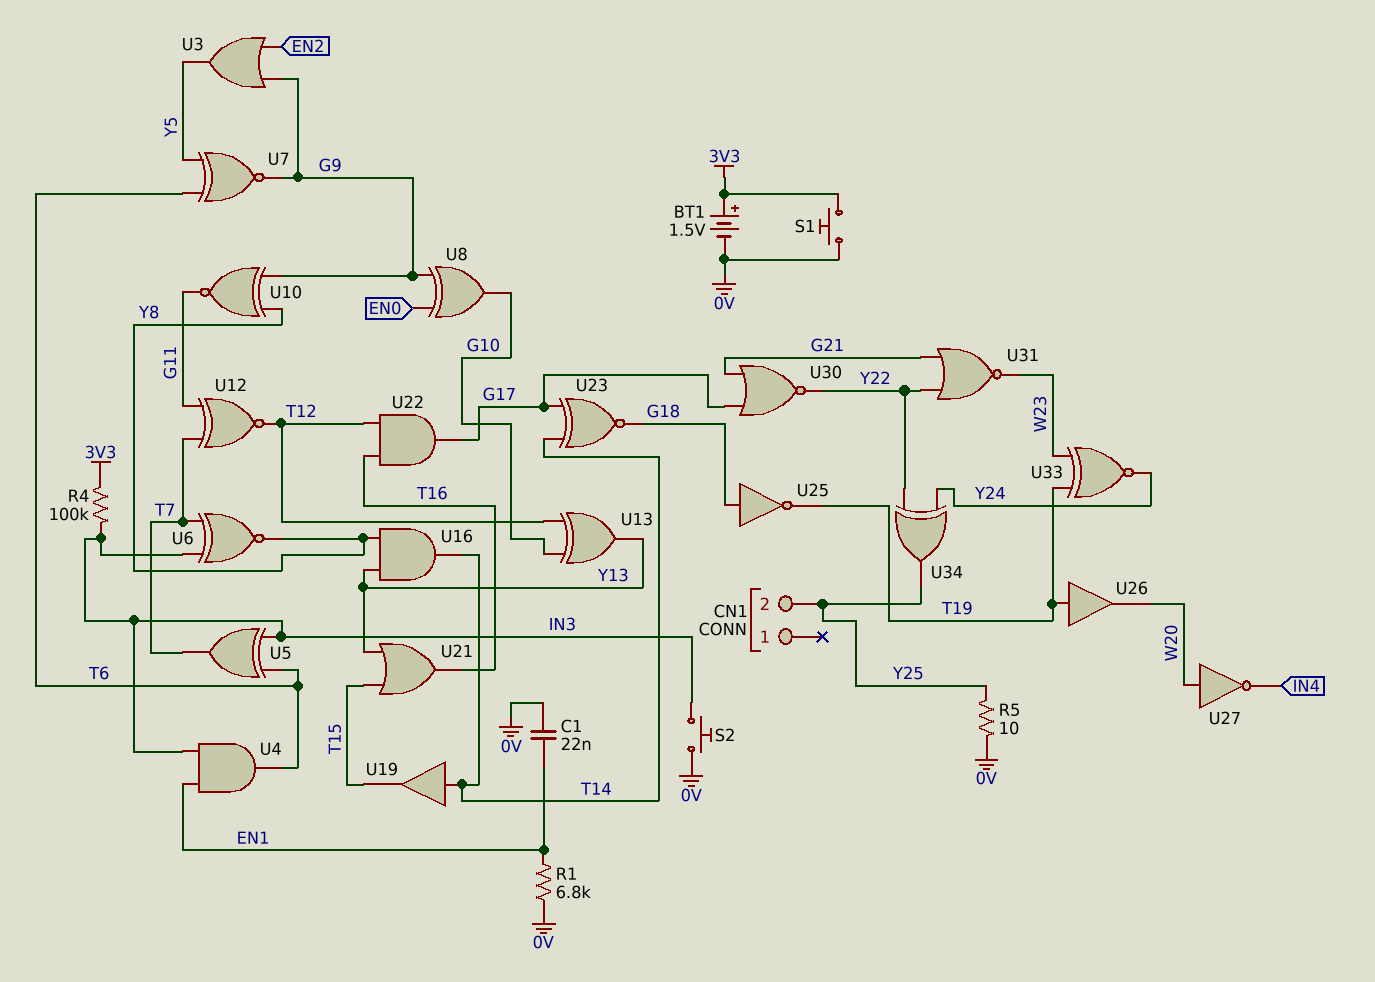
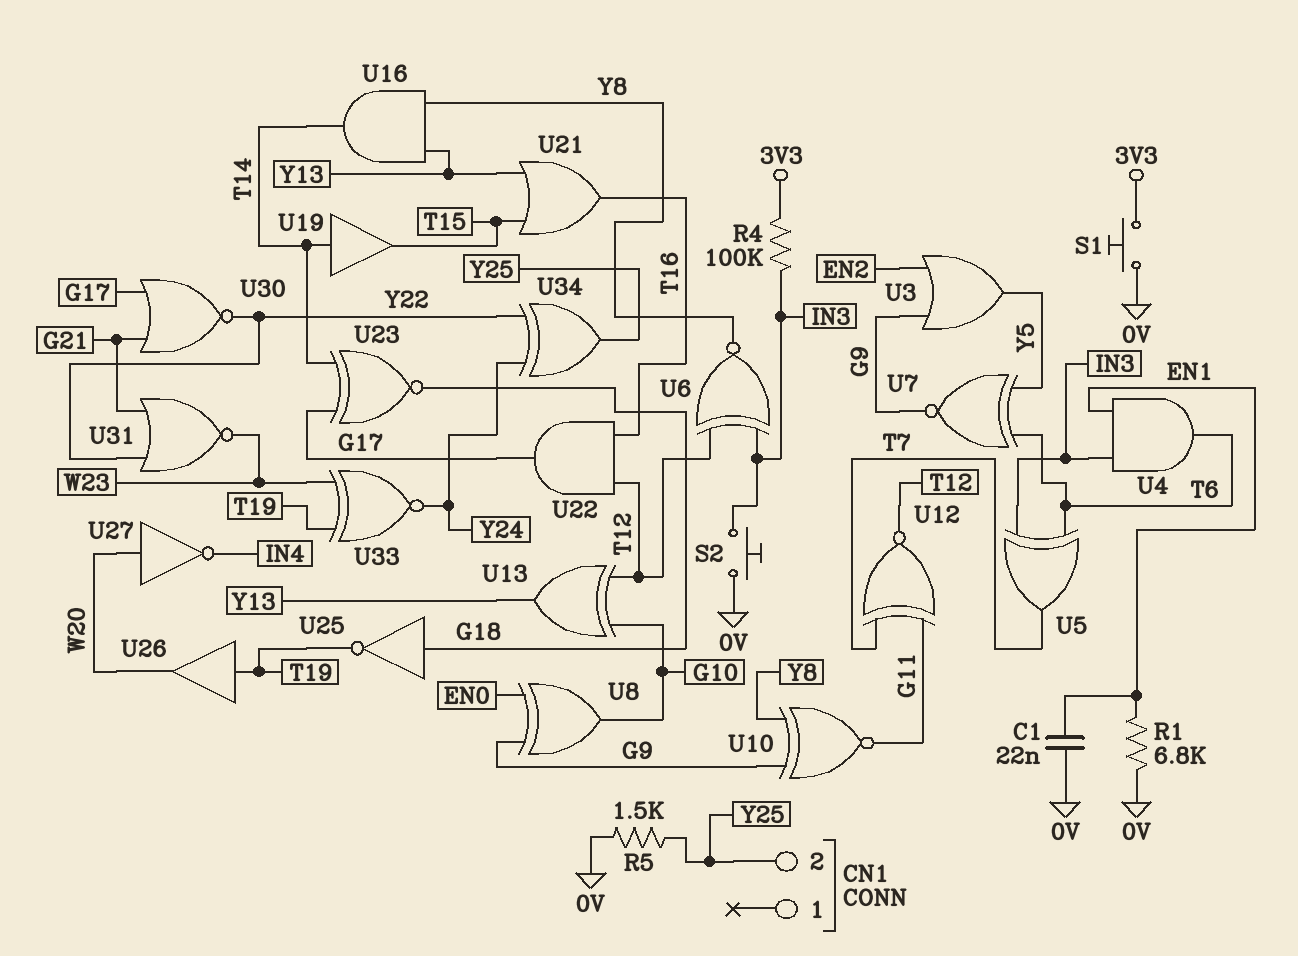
BT1: 1.5V (plus 3V3, minus 0V) -> none
R5: 10 (0V, Y25) -> 1.5k (0V, Y25)
U6: XNOR (in IN3, in T7, out Y8) -> XNOR (in IN3, in T12, out Y8)

